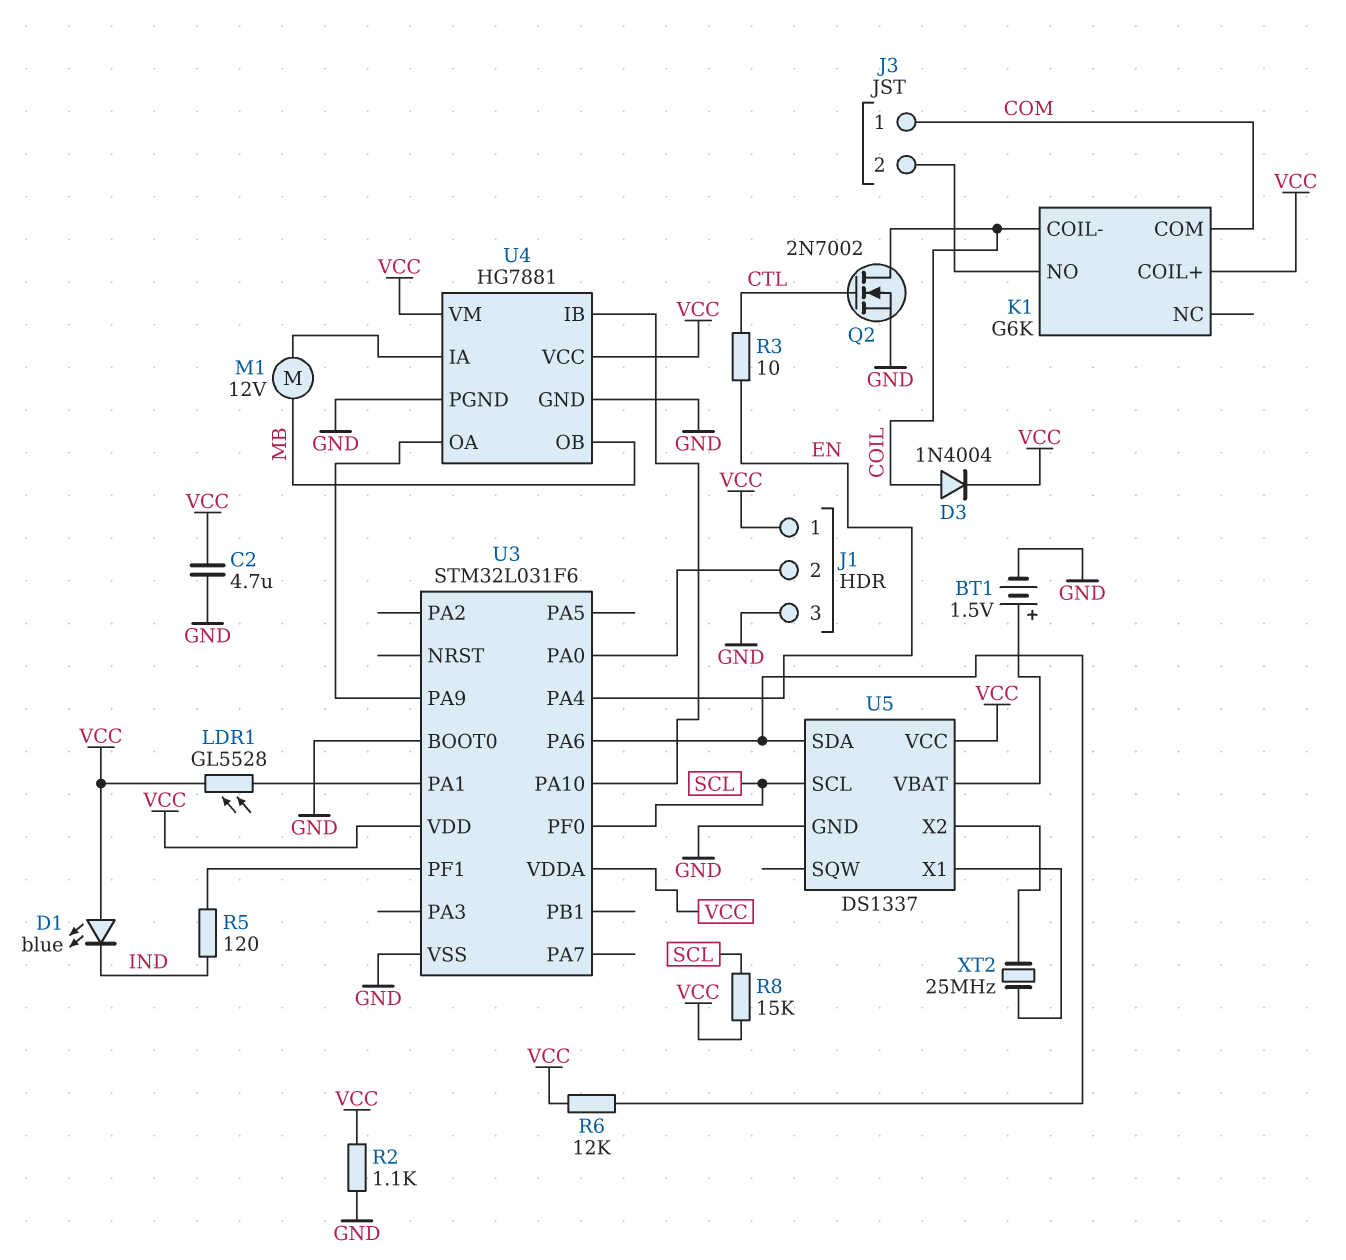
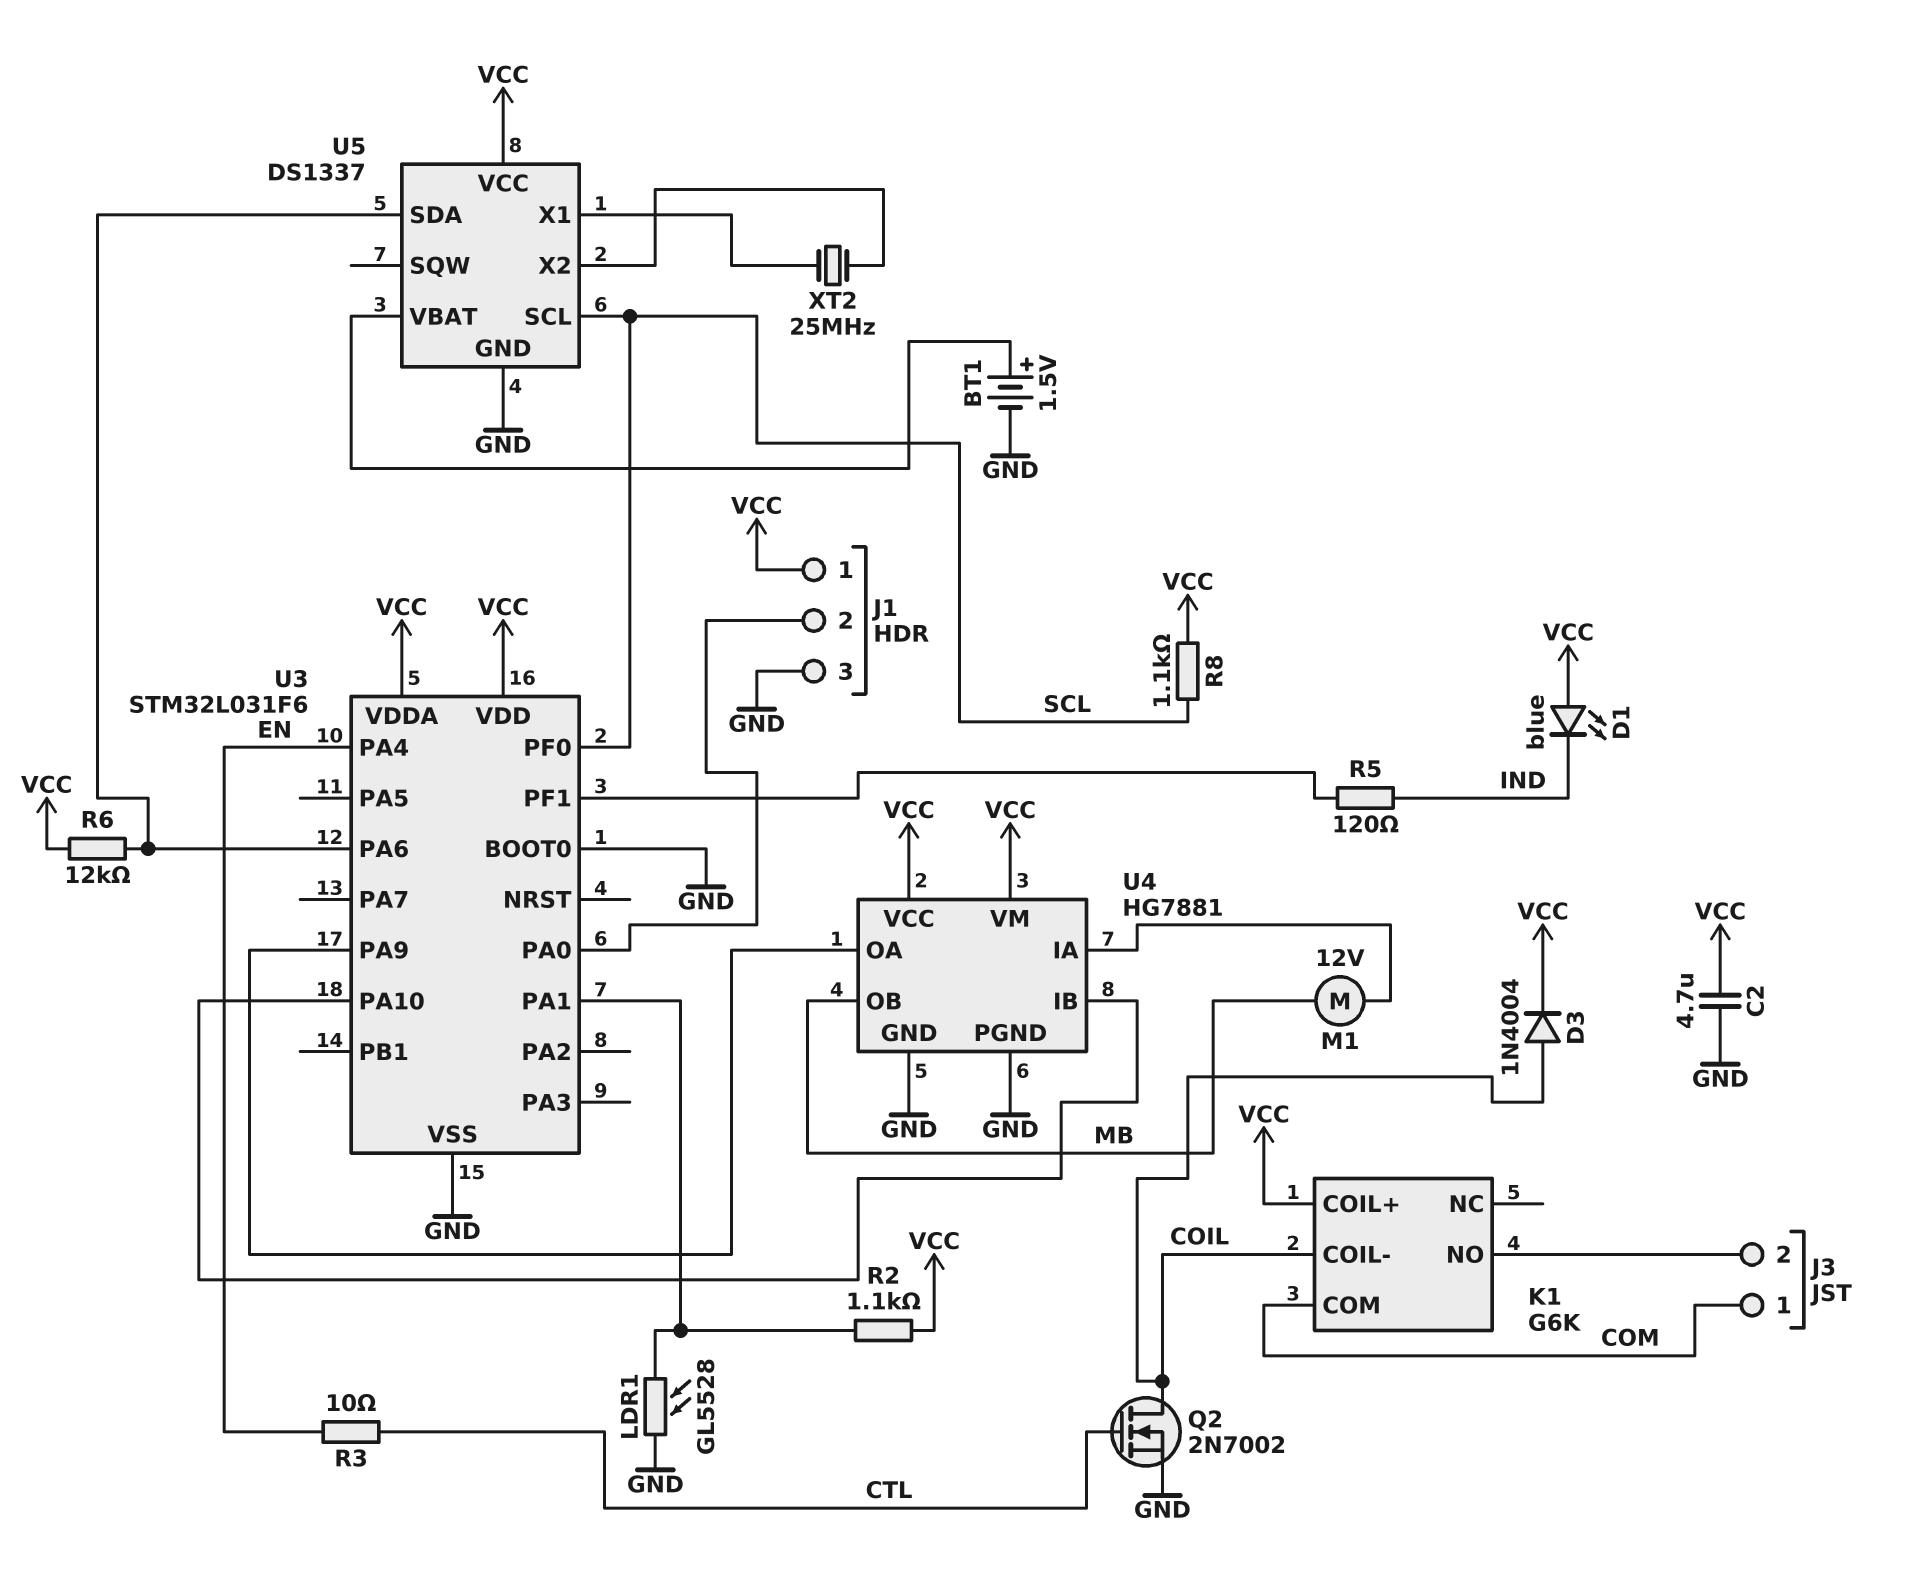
LDR1: GL5528 (U3/PA1, VCC) -> GL5528 (GND, U3/PA1)
R2: 1.1k (GND, VCC) -> 1.1k (U3/PA1, VCC)
R8: 15k (SCL, VCC) -> 1.1k (SCL, VCC)

